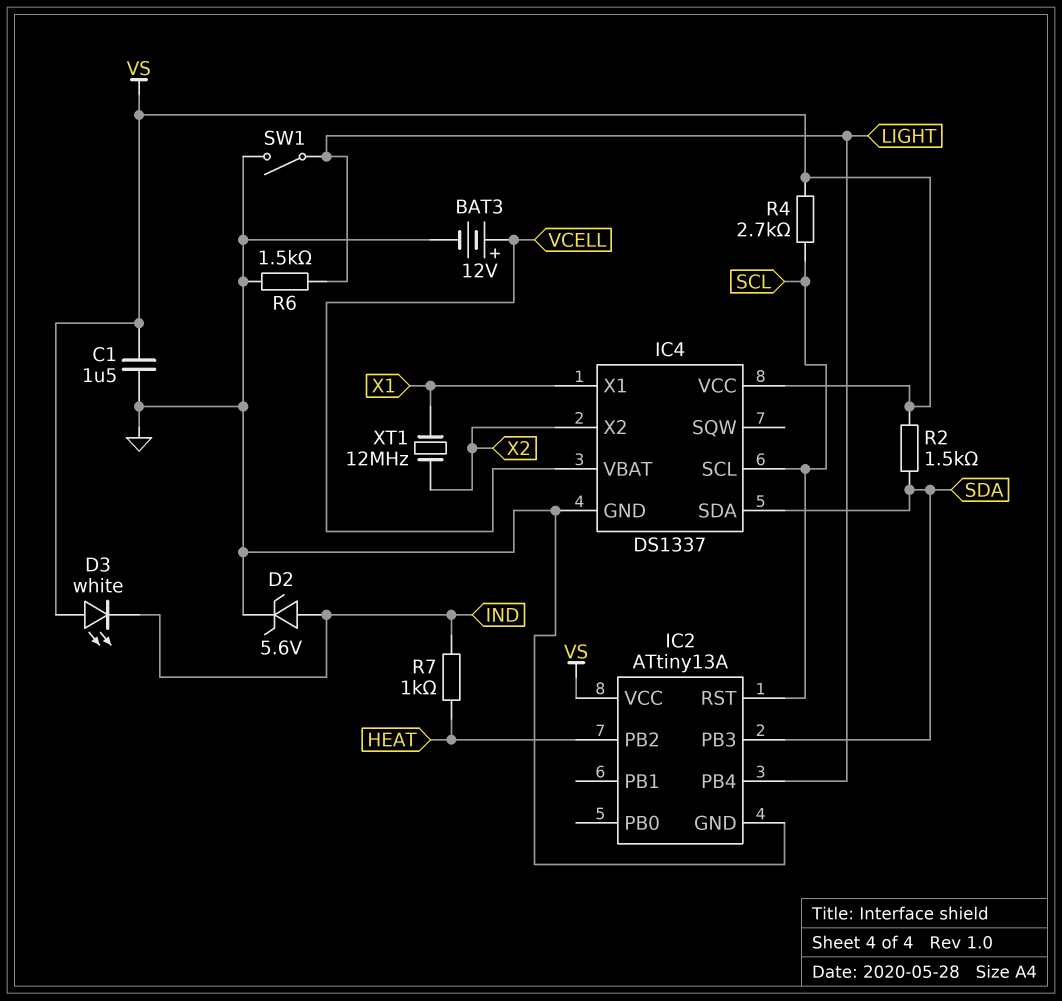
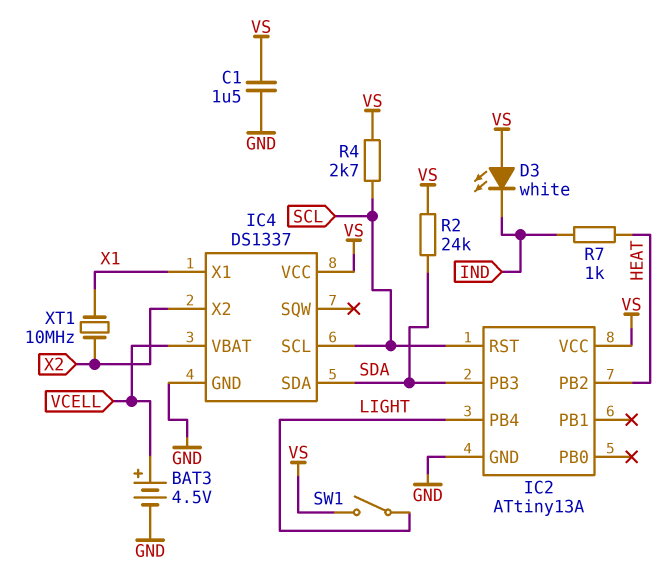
BAT3: 12V (plus VCELL, minus GND) -> 4.5V (plus VCELL, minus GND)
D2: zener 5.6V (A IND, K GND) -> none
R2: 1.5k (SDA, VS) -> 24k (SDA, VS)
R6: 1.5k (GND, LIGHT) -> none
SW1: switch (GND, LIGHT) -> switch (LIGHT, VS)
XT1: 12MHz (X1, X2) -> 10MHz (X1, X2)

